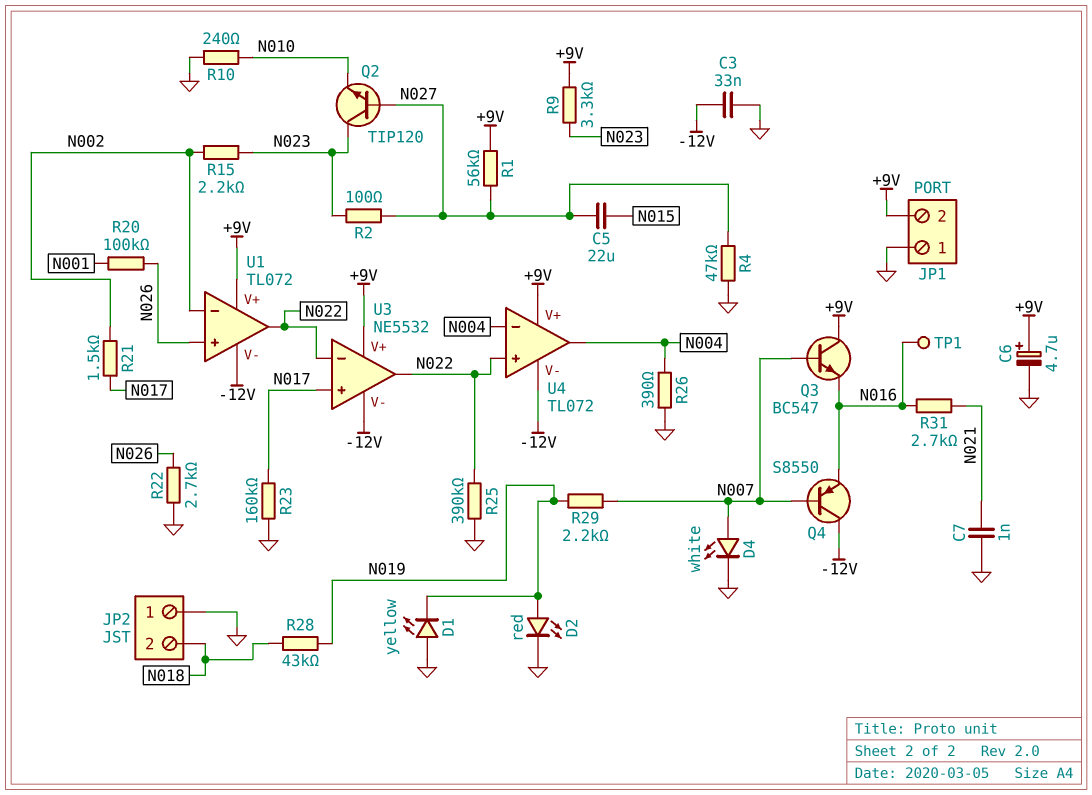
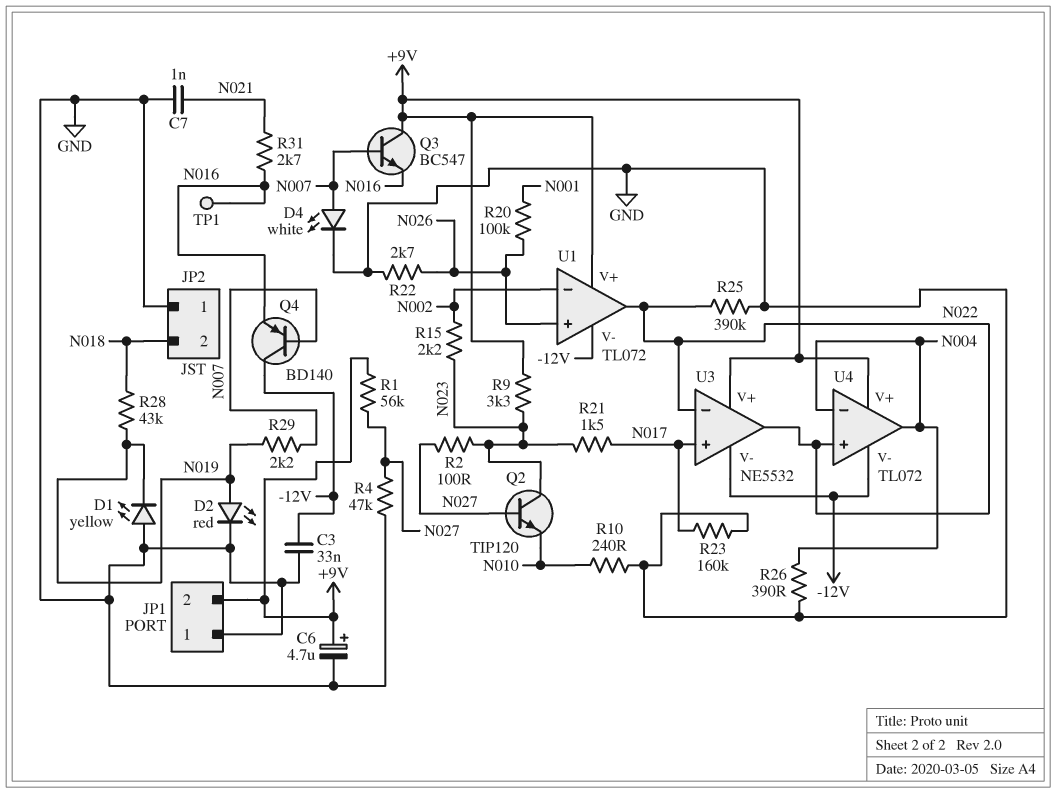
C5: 22uF (N015, N027) -> none
Q4: PNP S8550 (B N007, C -12V, E N016) -> PNP BD140 (B N007, C -12V, E N016)
R21: 1.5k (N002, N017) -> 1.5k (N017, N023)

